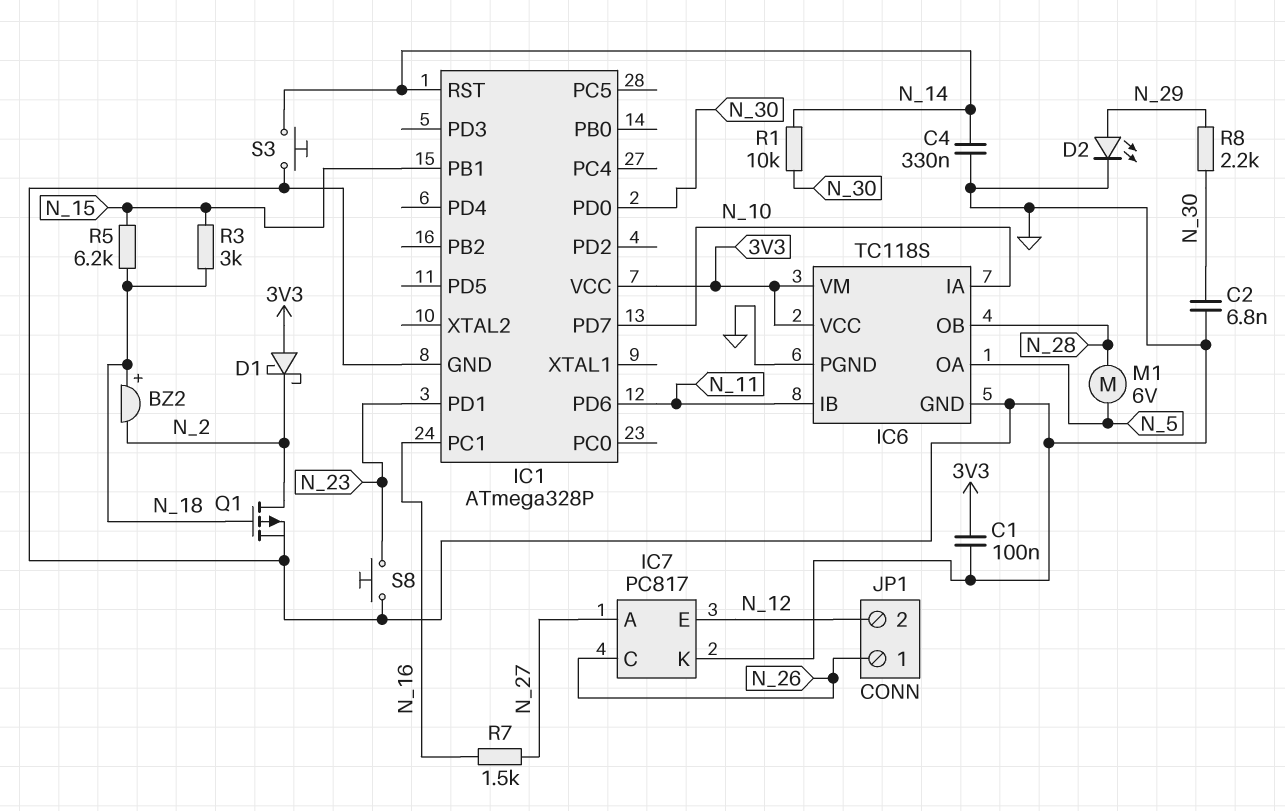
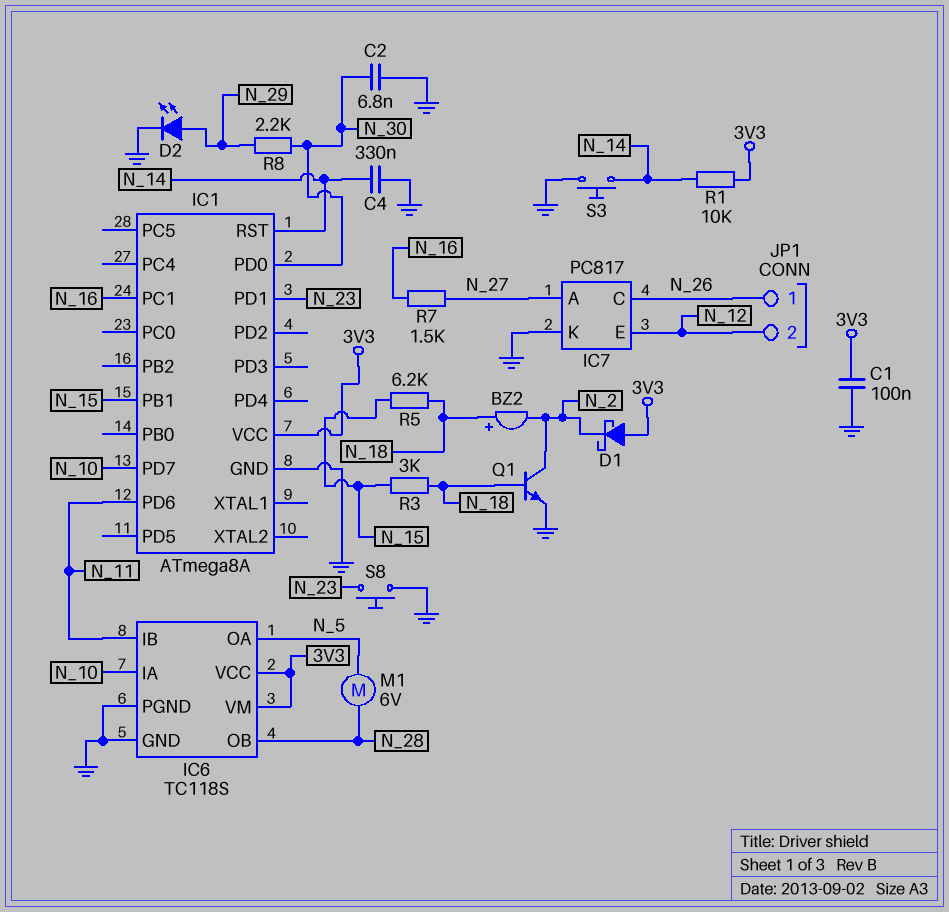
IC1: ATmega328P -> ATmega8A
Q1: PMOS (G N_18, D N_2, S GND) -> NPN (B N_18, C N_2, E GND)
R1: 10k (N_14, N_30) -> 10k (3V3, N_14)

